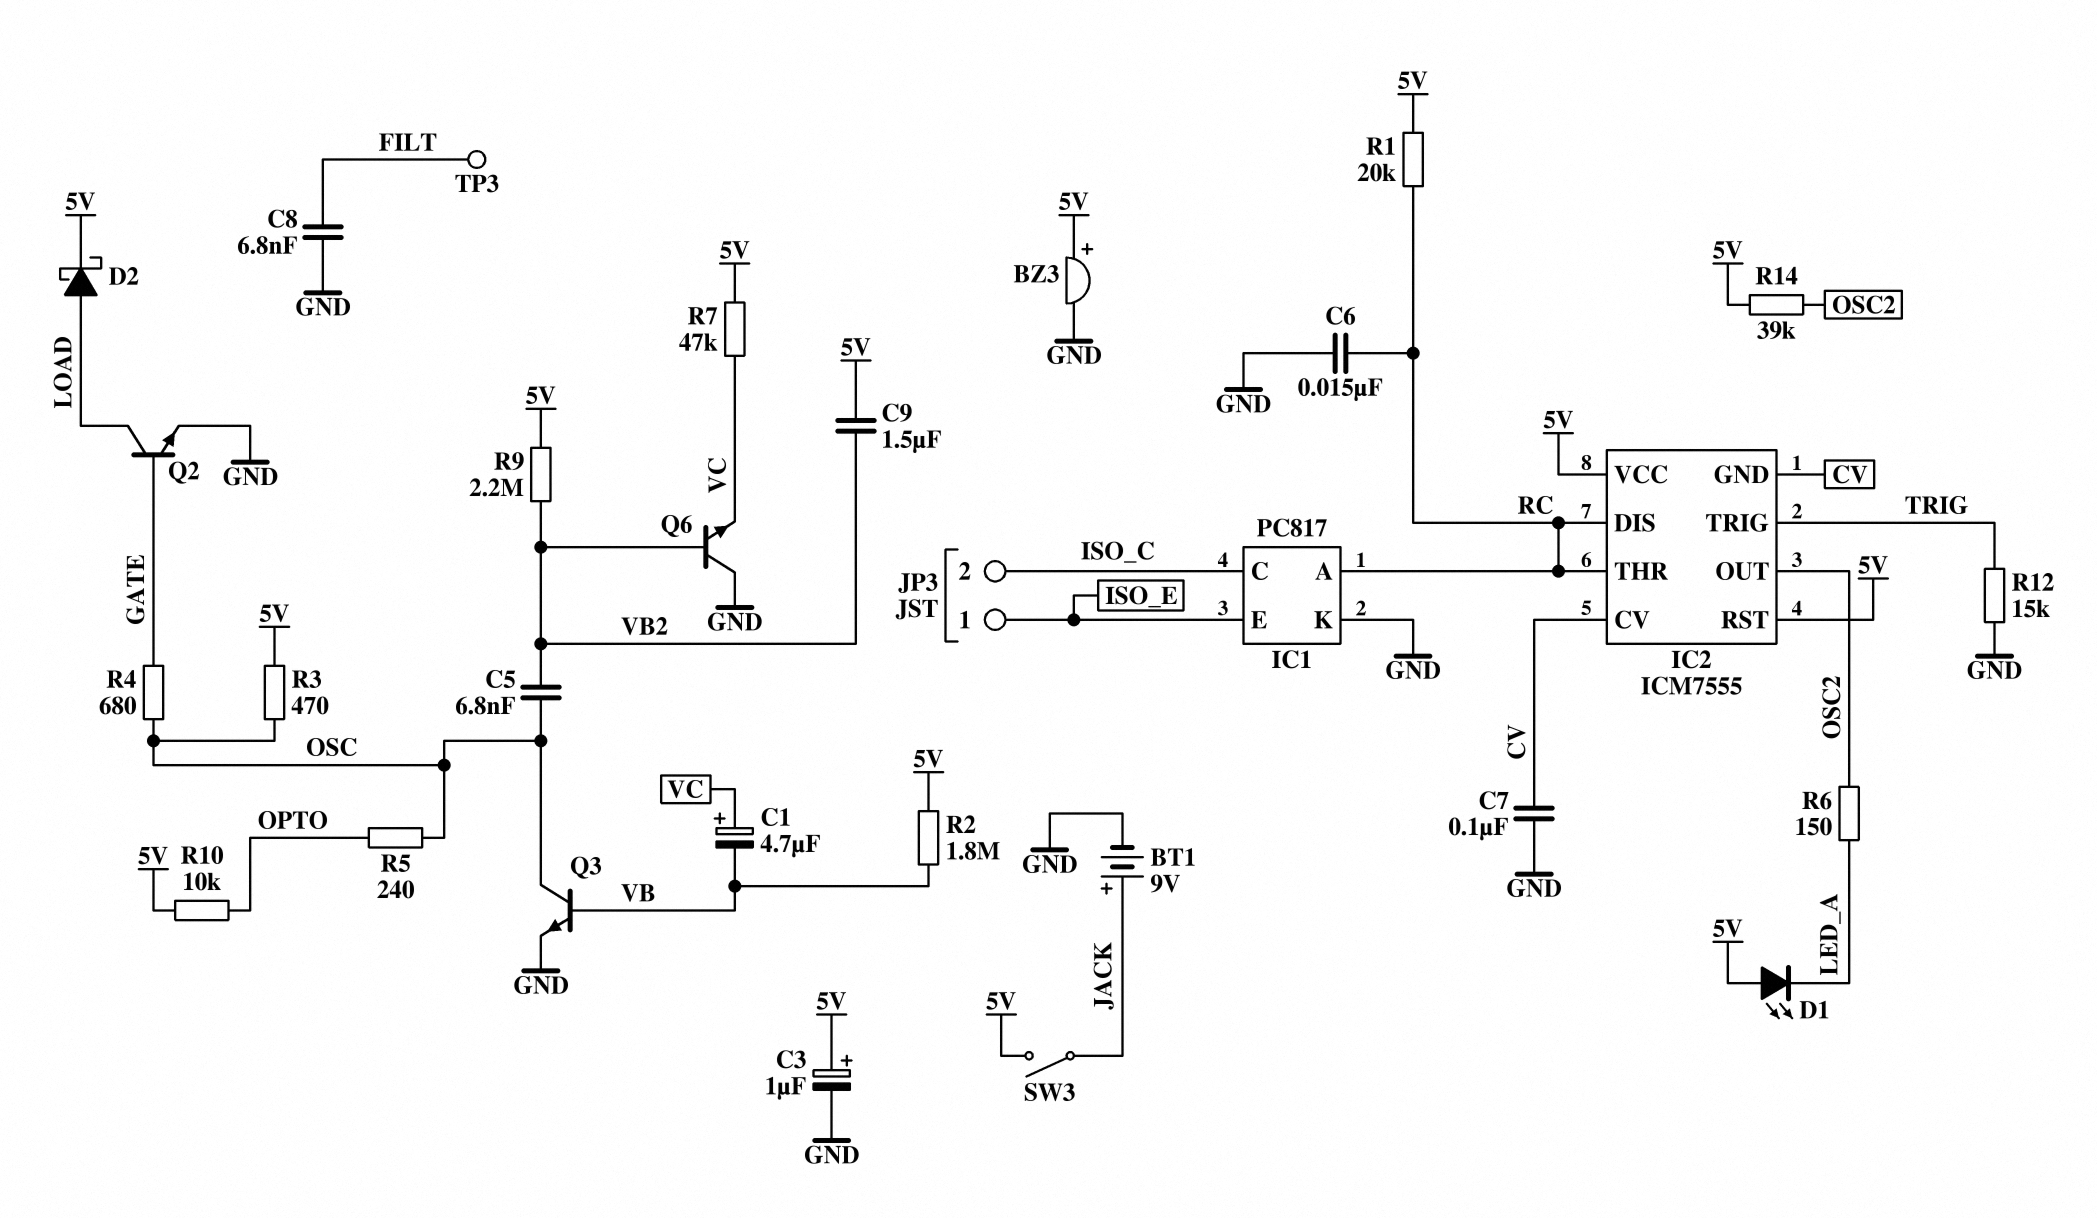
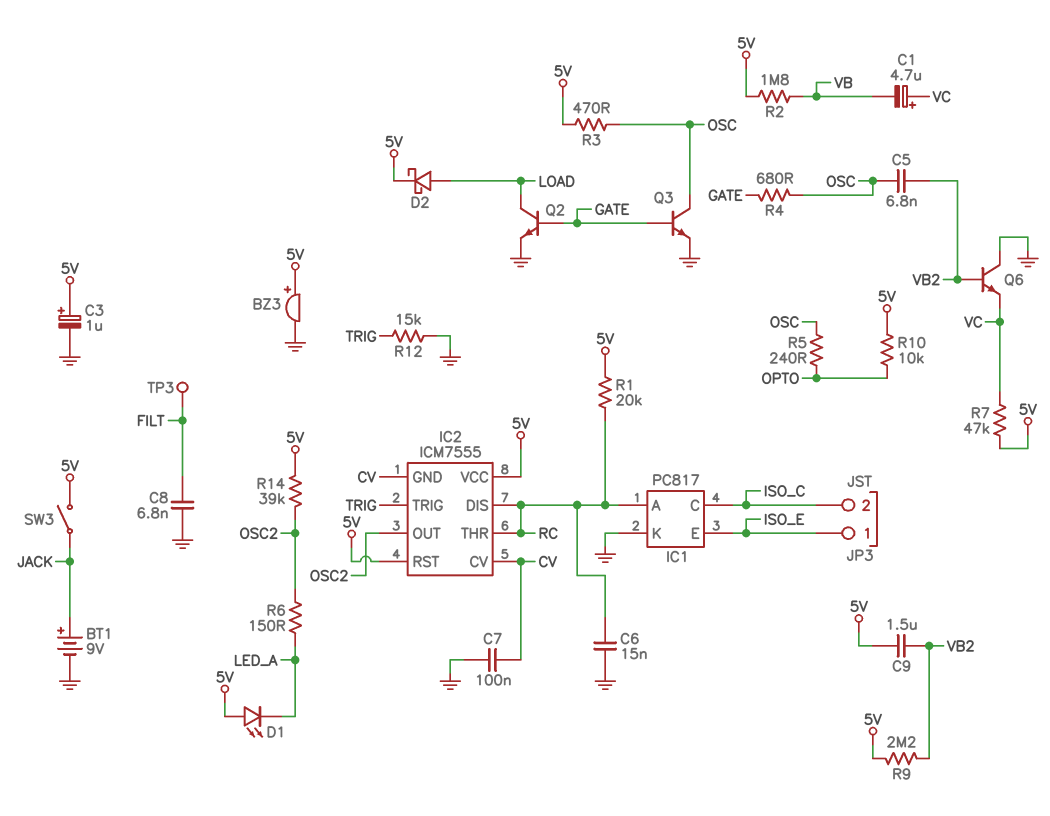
Q3: NPN (B VB, C OSC, E GND) -> NPN (B GATE, C OSC, E GND)

